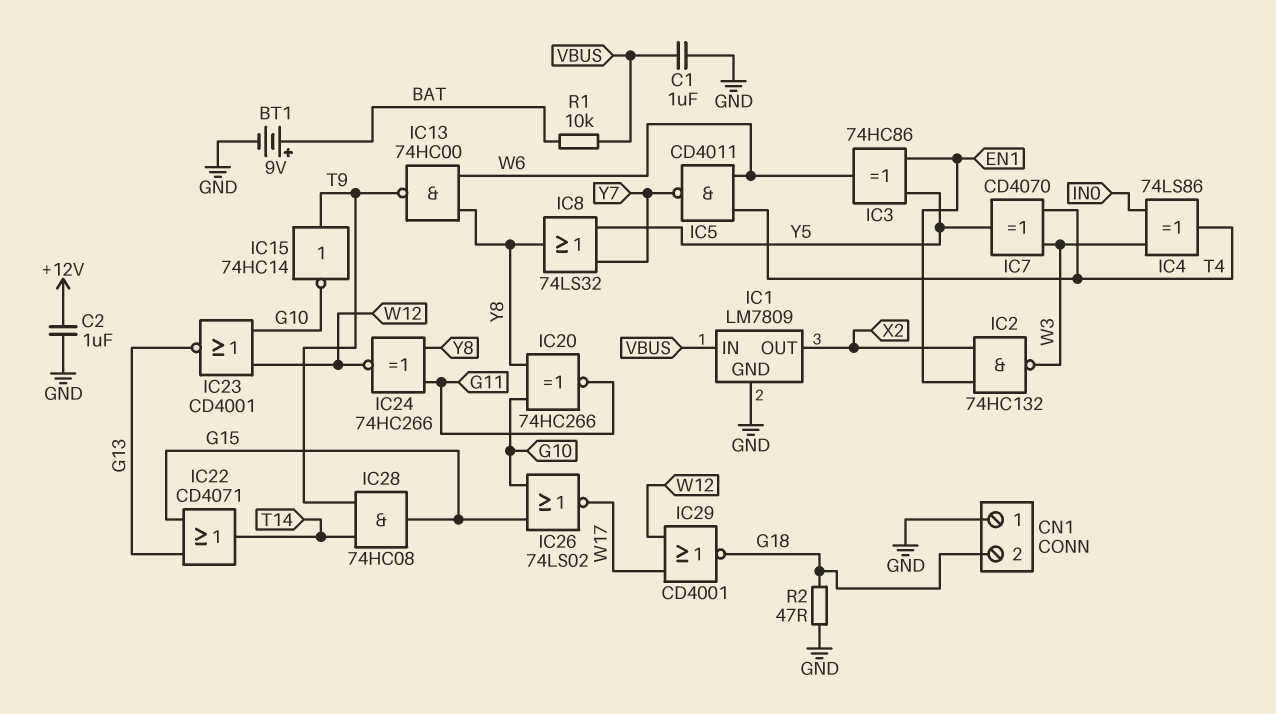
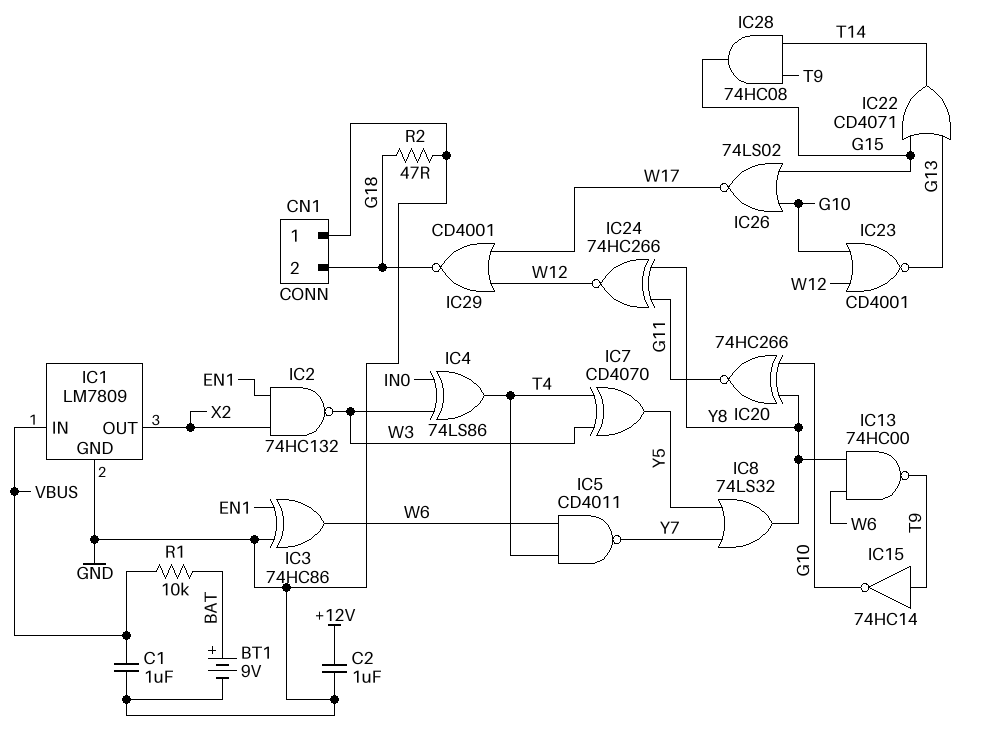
IC3: XOR 74HC86 (in EN1, in Y5, out W6) -> XOR 74HC86 (in EN1, in GND, out W6)

